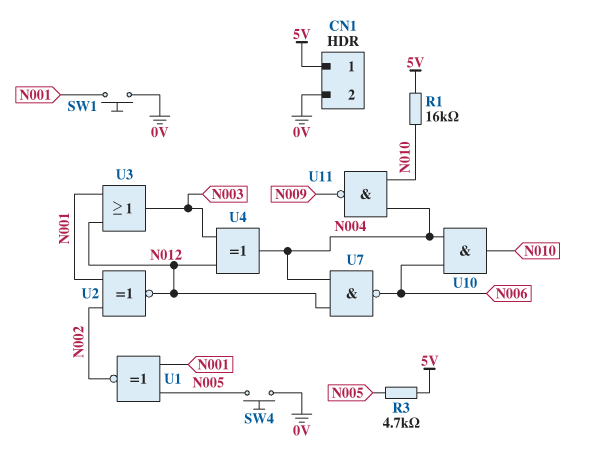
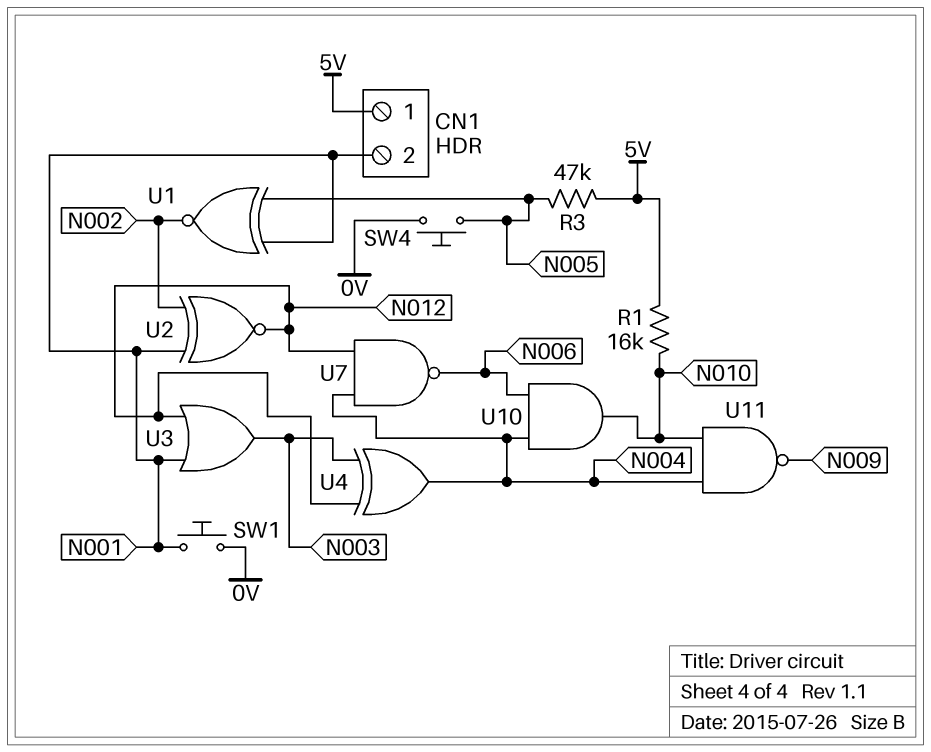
CN1 pin 2: 0V -> N001
R3: 4.7k (5V, N005) -> 47k (5V, N005)

